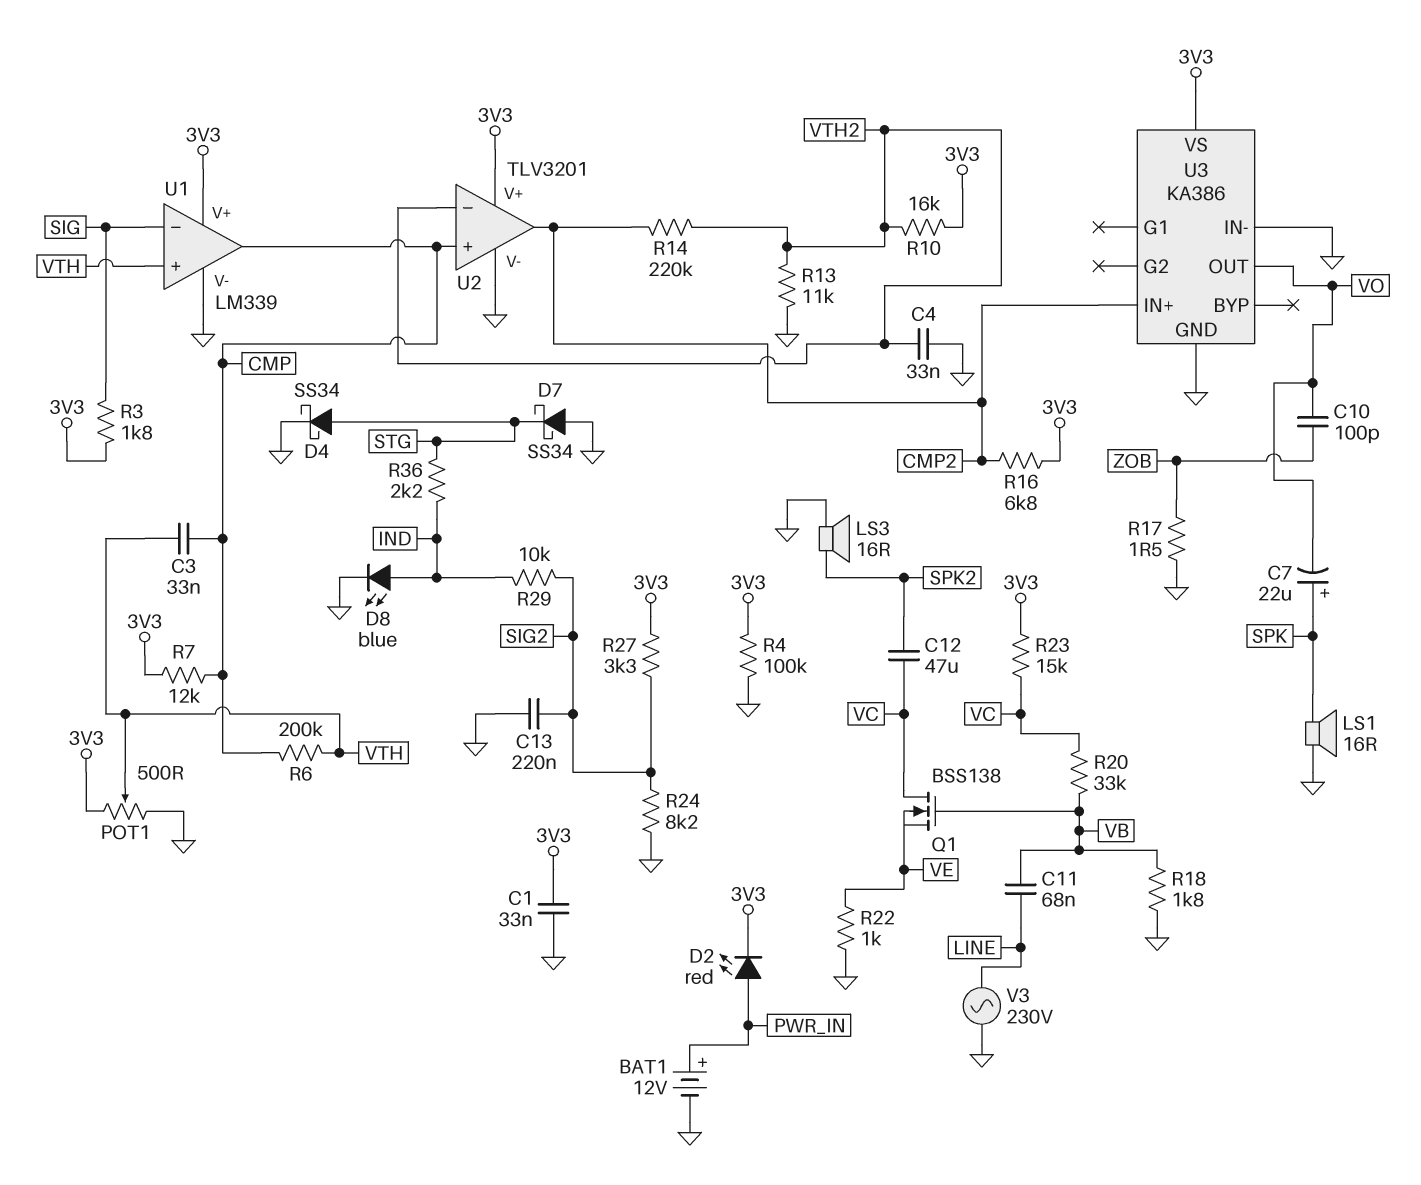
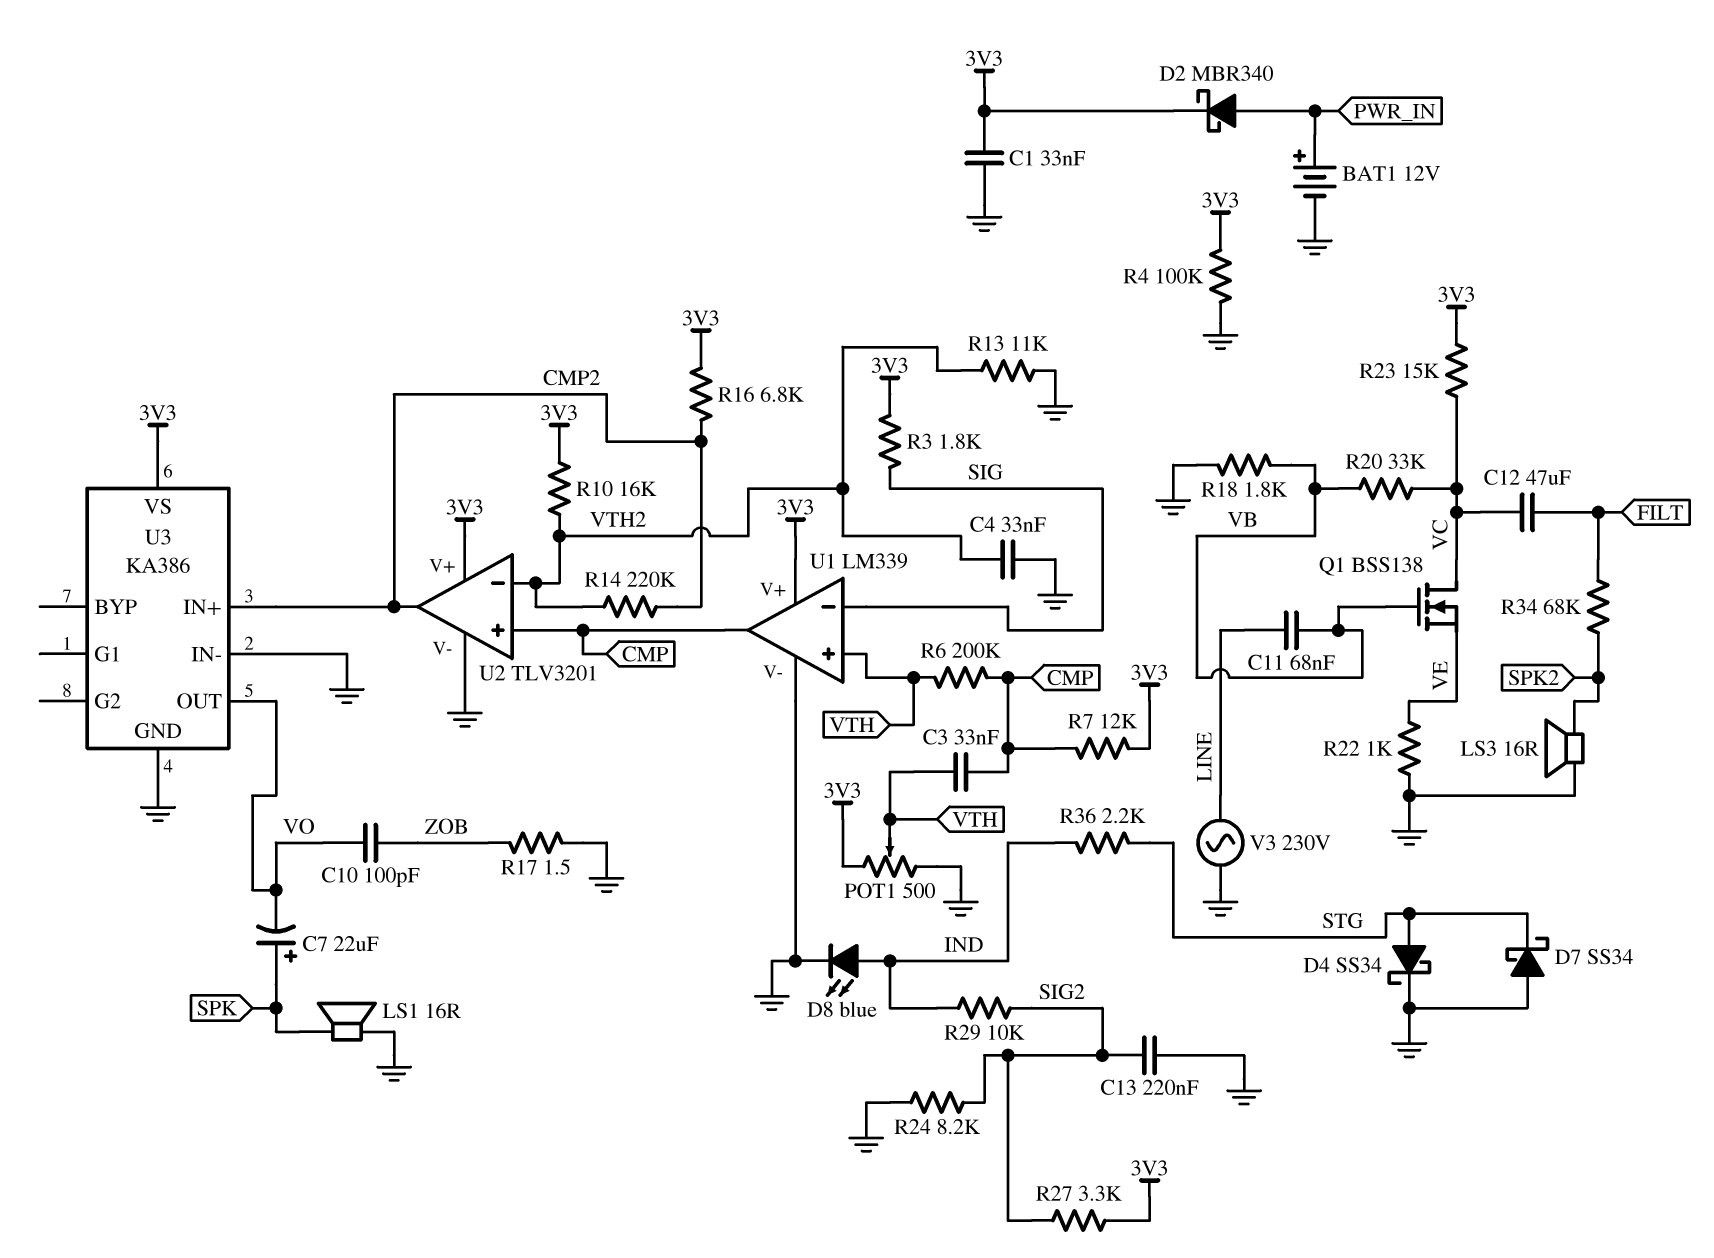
C12: 47uF (SPK2, VC) -> 47uF (FILT, VC)
D2: LED red (A PWR_IN, K 3V3) -> schottky MBR340 (A PWR_IN, K 3V3)
R34: none -> 68k (FILT, SPK2)

